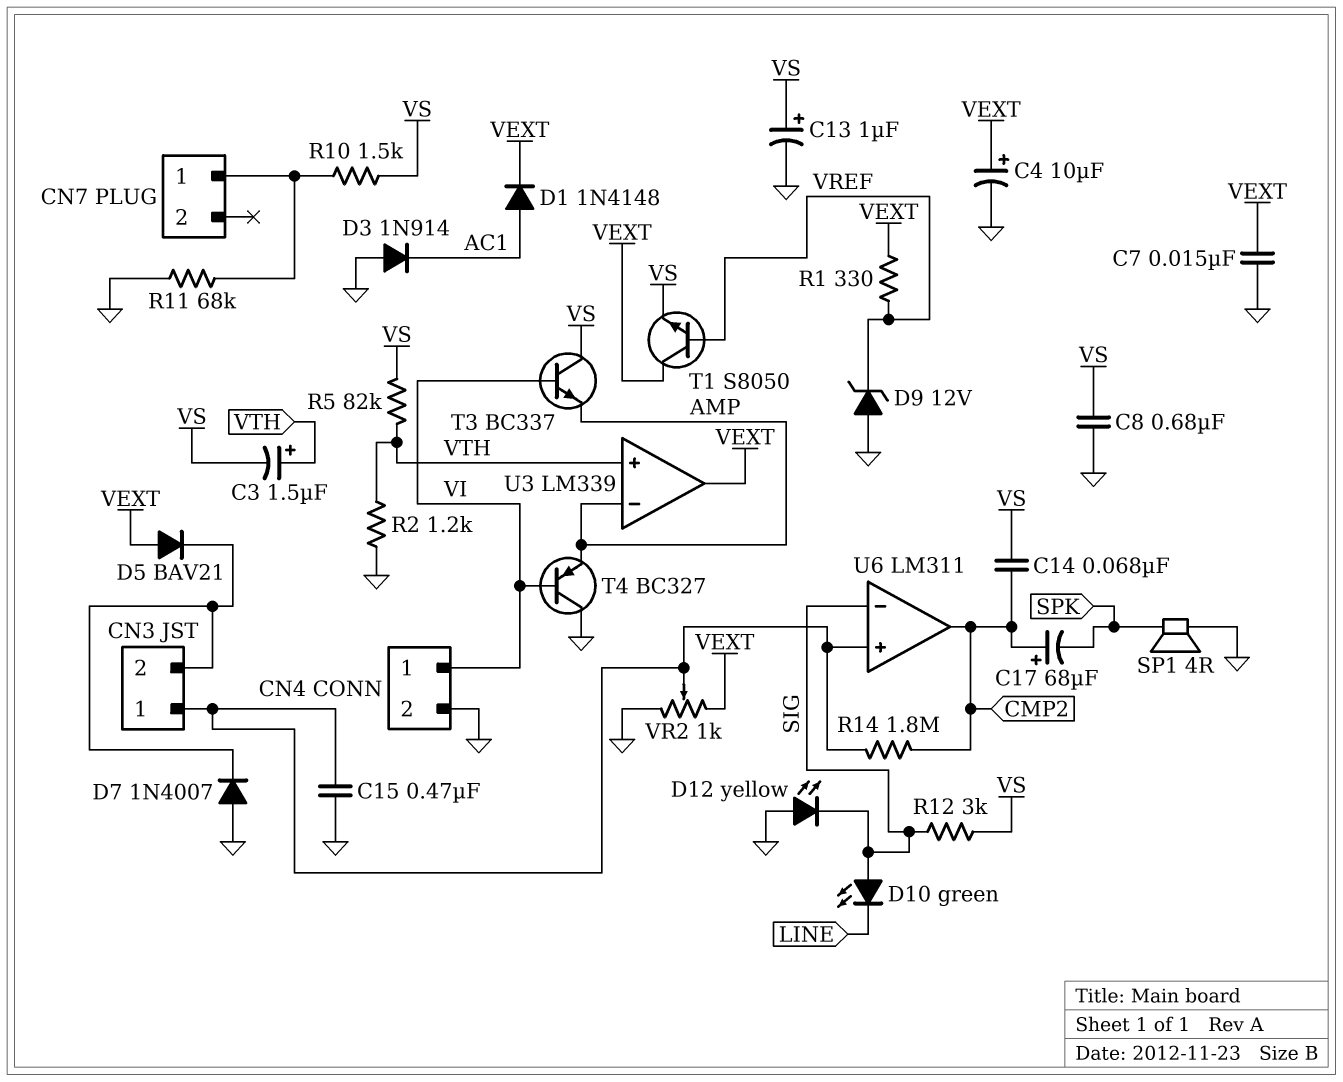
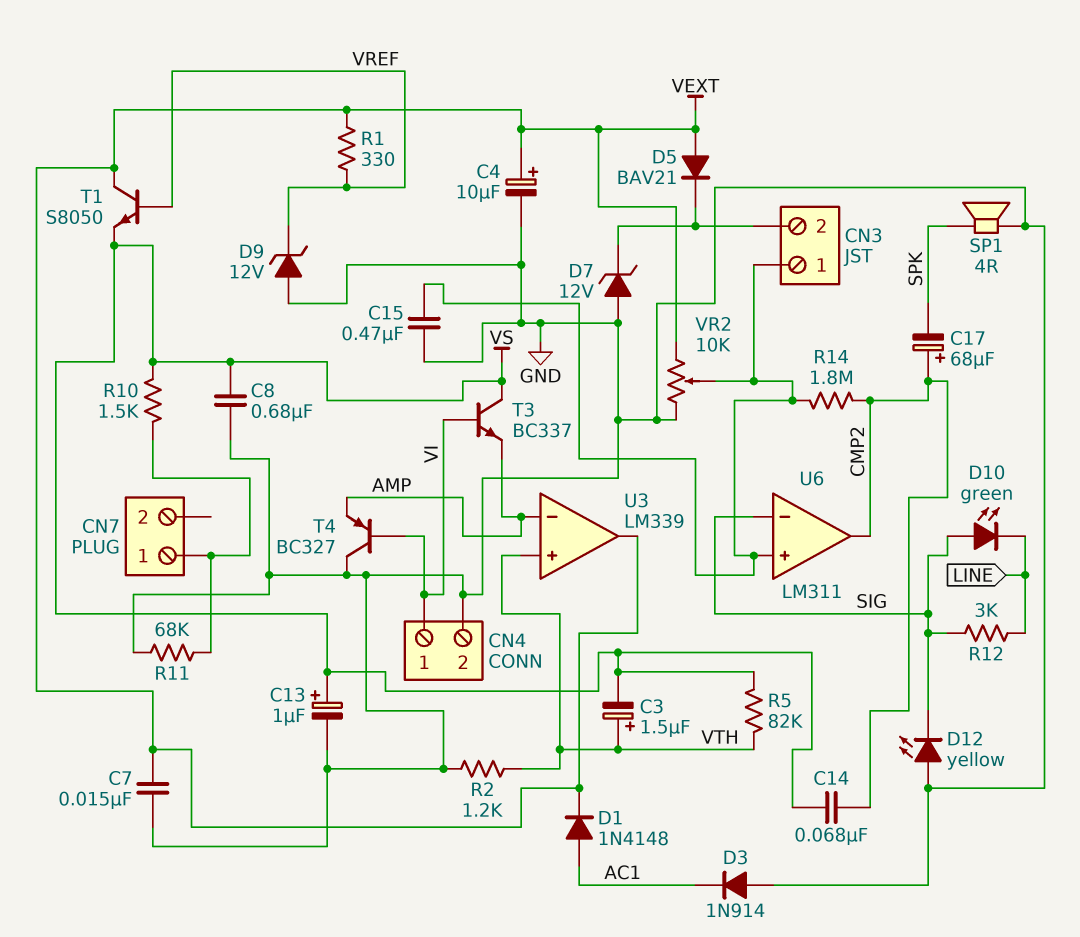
D7: diode 1N4007 (A GND, K CN3/2) -> zener 12V (A GND, K CN3/2)
R12: 3k (SIG, VS) -> 3k (LINE, SIG)
VR2: 1k (GND, VEXT, wiper CN3/1) -> 10k (GND, VEXT, wiper CN3/1)

